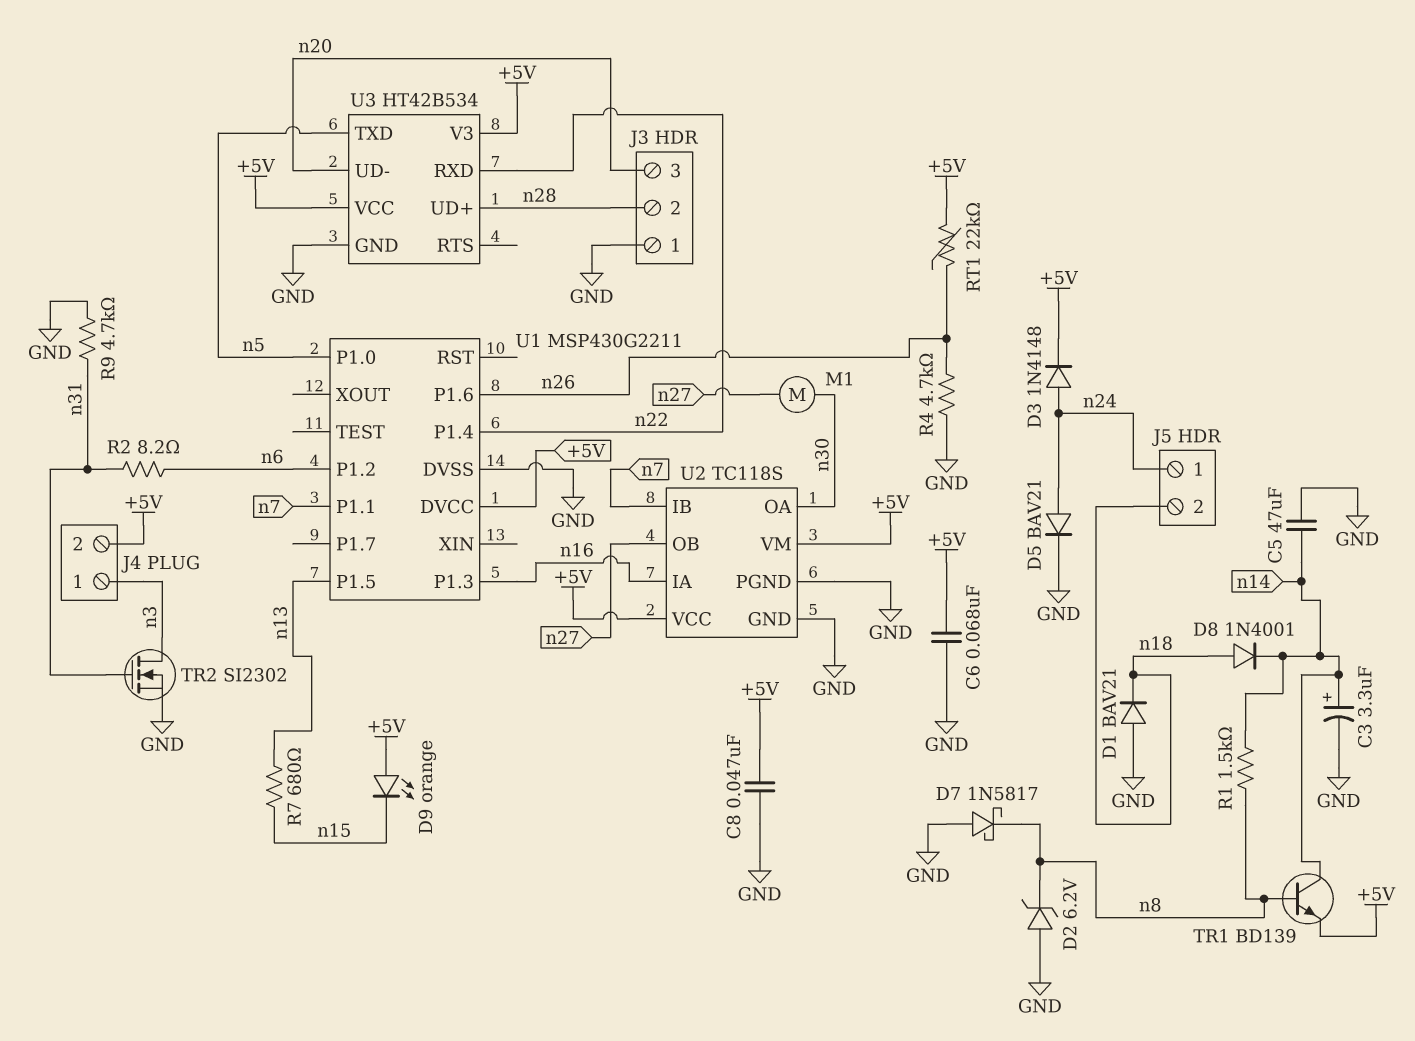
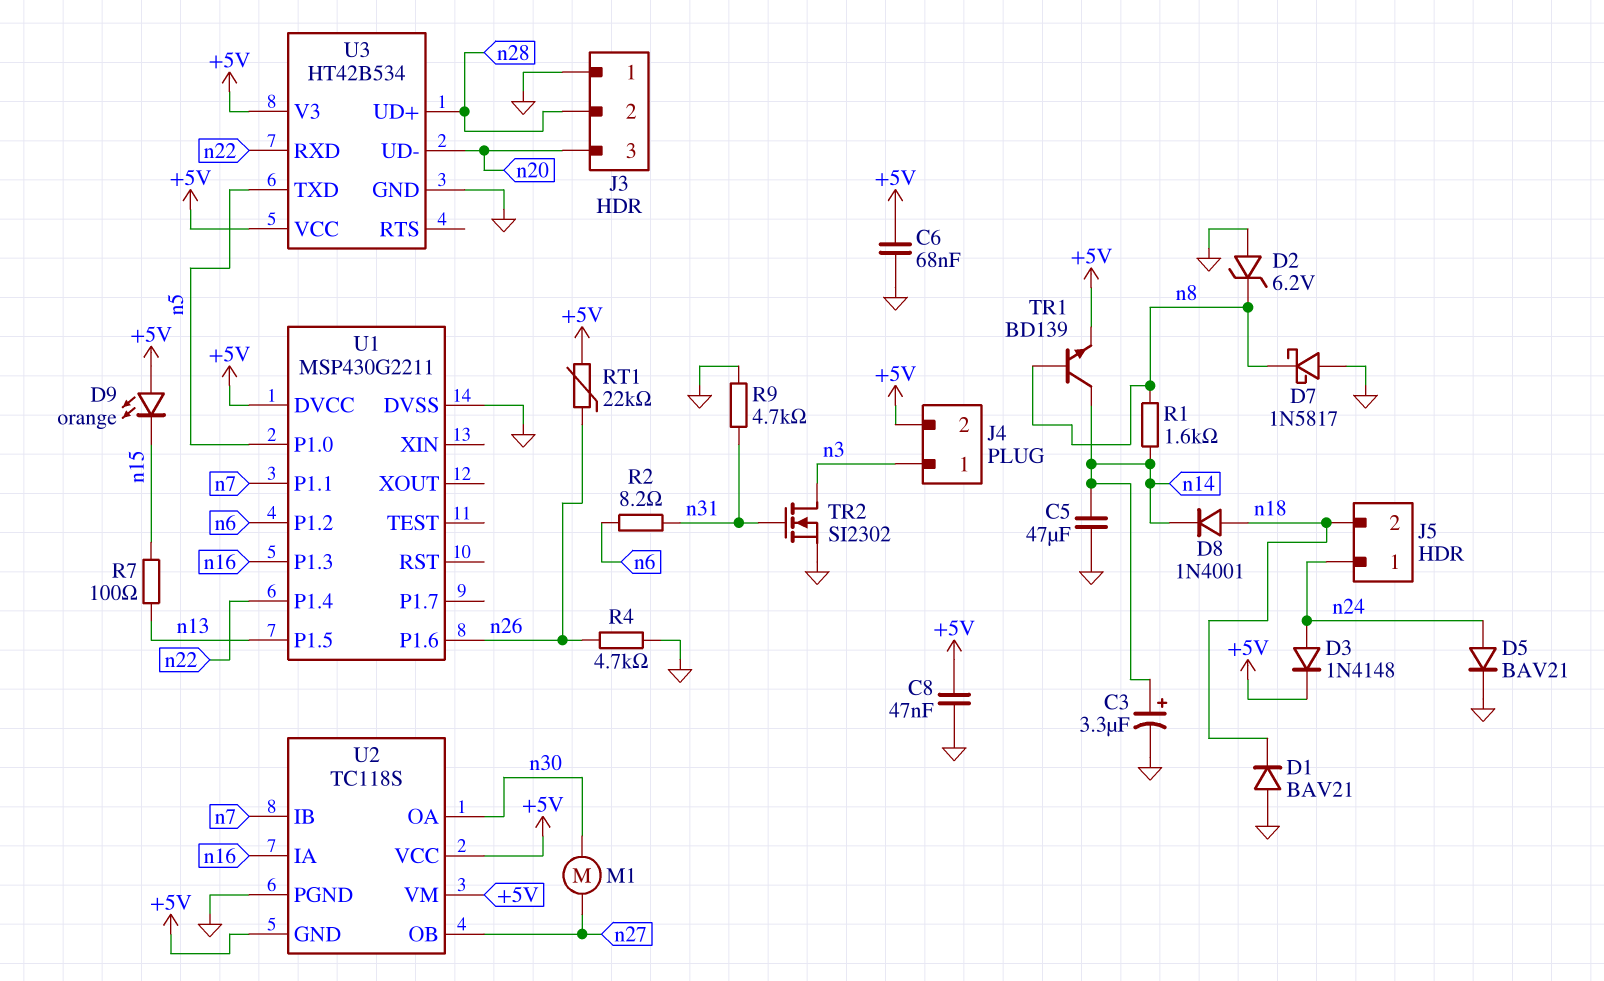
R1: 1.5k (n8, n14) -> 1.6k (n8, n14)
R7: 680 (n13, n15) -> 100 (n13, n15)
U2 pin GND: GND -> +5V

